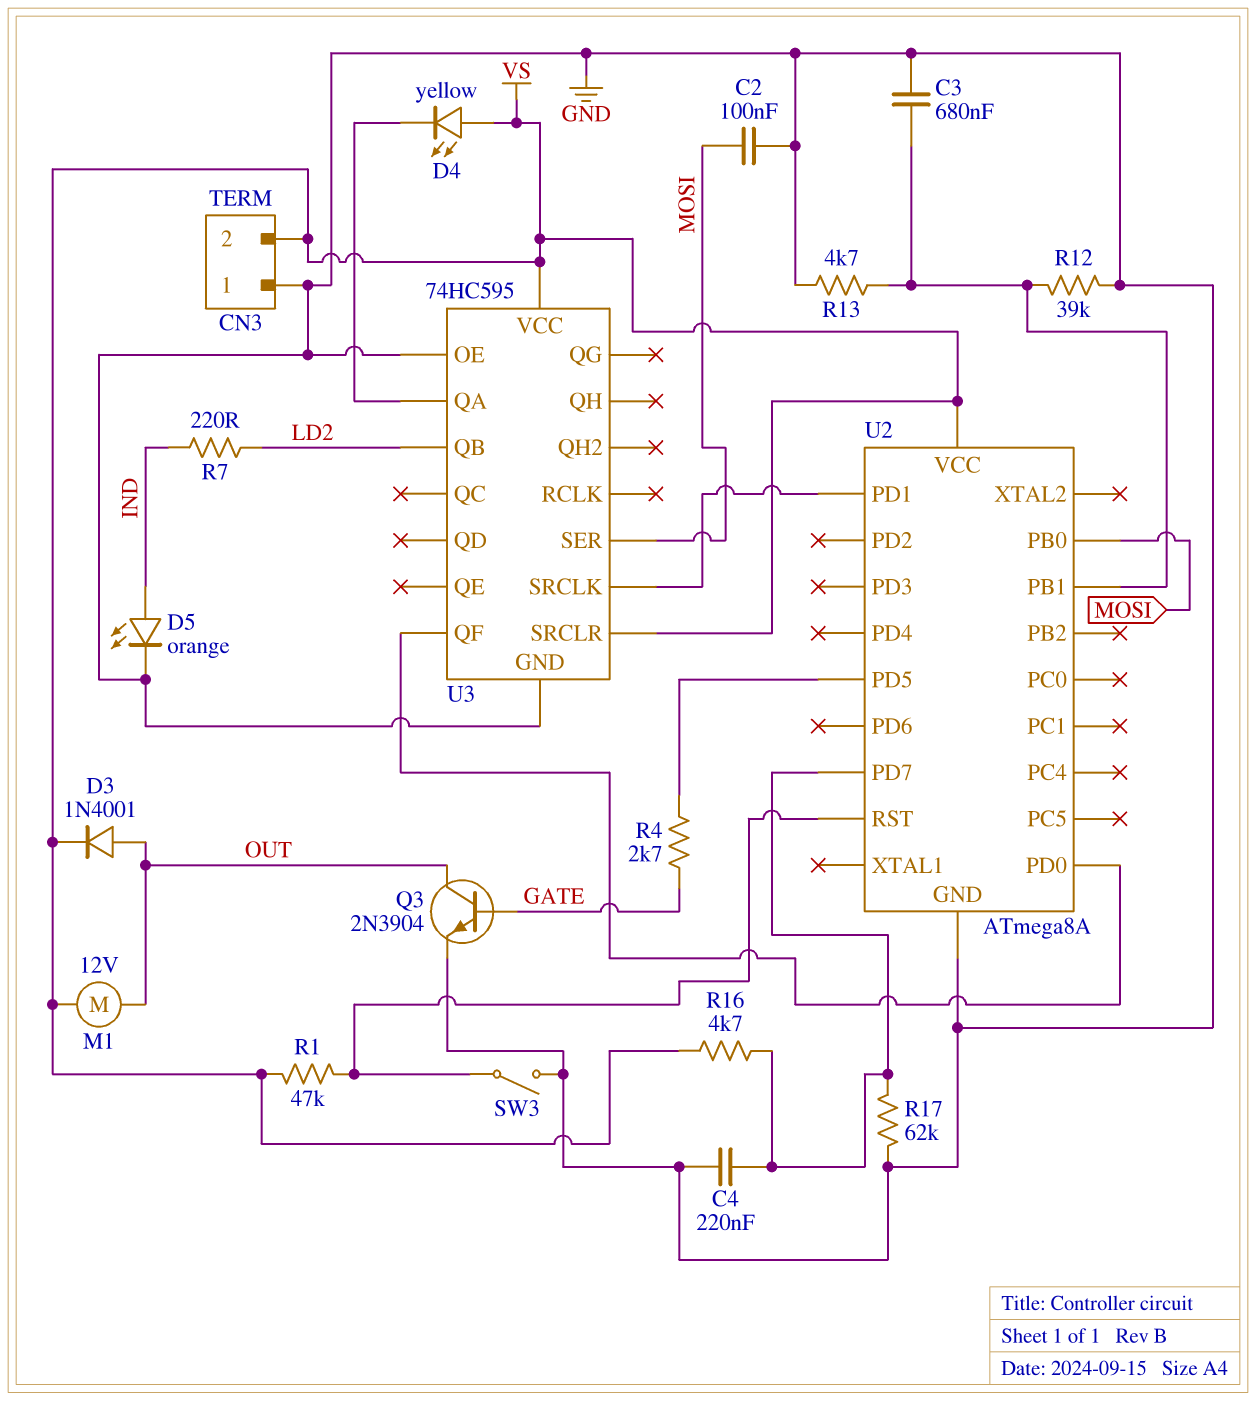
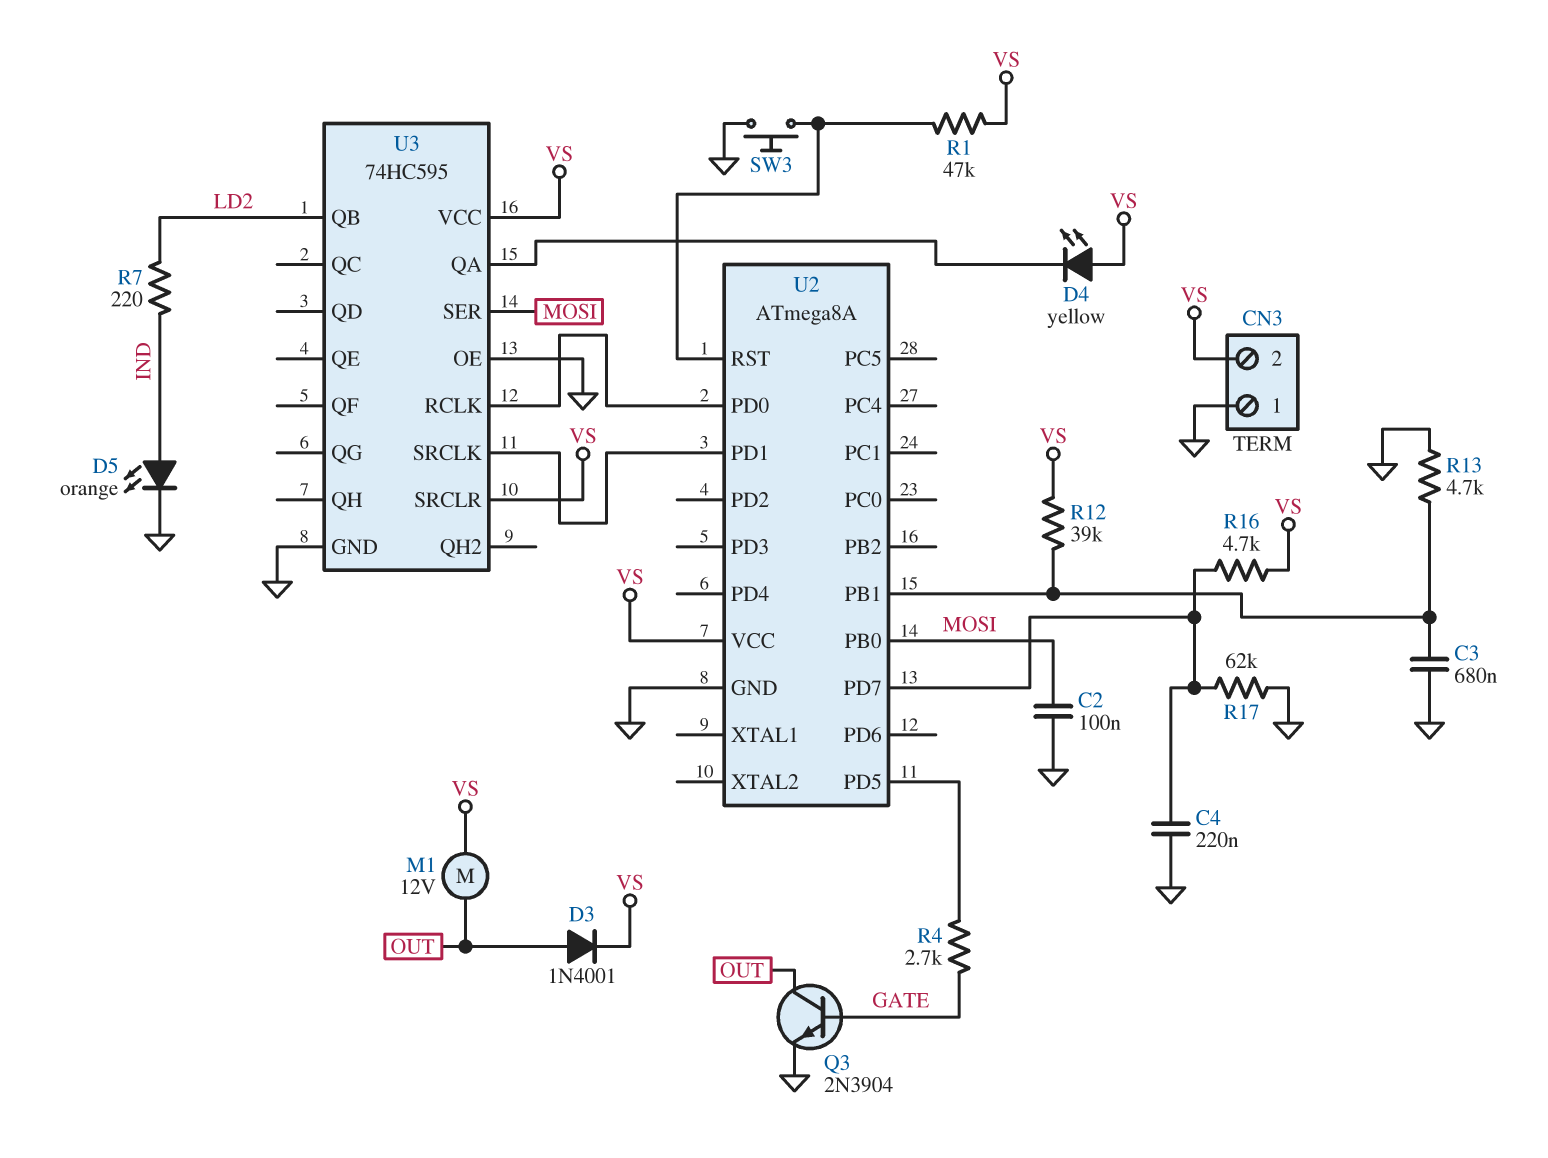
R12: 39k (GND, U2/PB1) -> 39k (U2/PB1, VS)
SW3: switch (GND, U2/RST) -> button (GND, U2/RST)
U3 pin QF: U2/PD0 -> none
U3 pin RCLK: none -> U2/PD0

